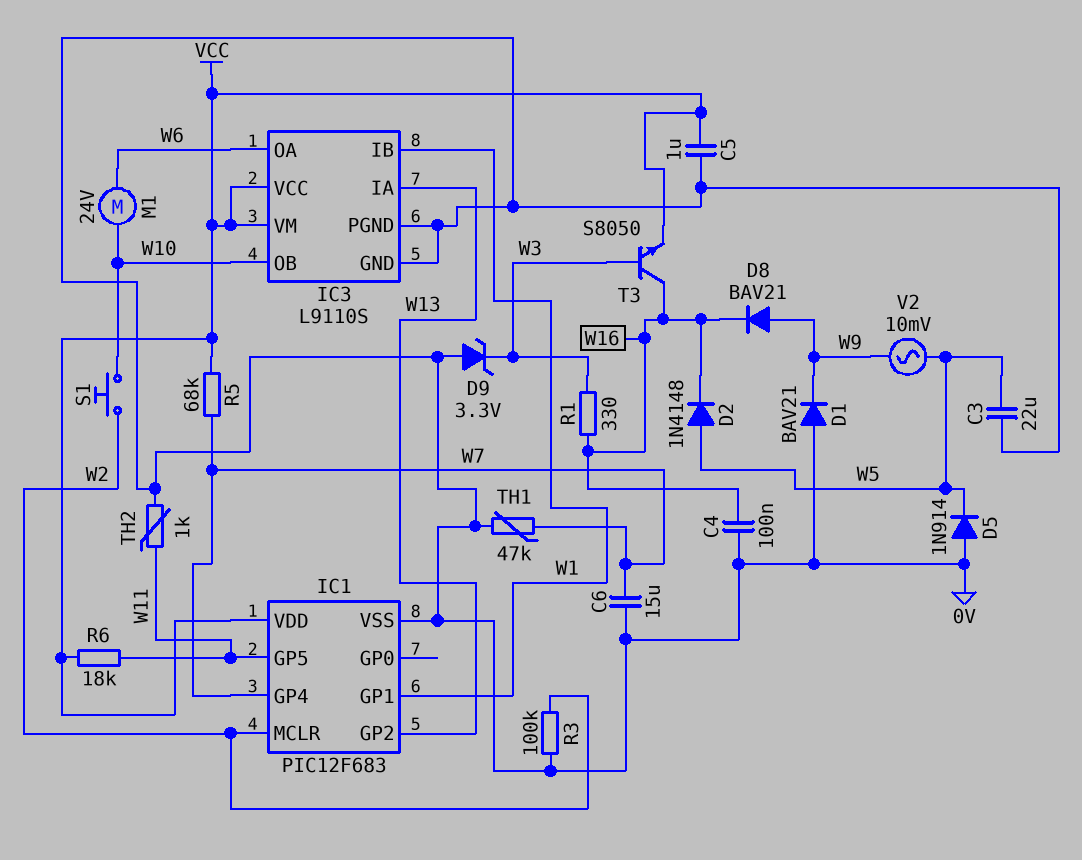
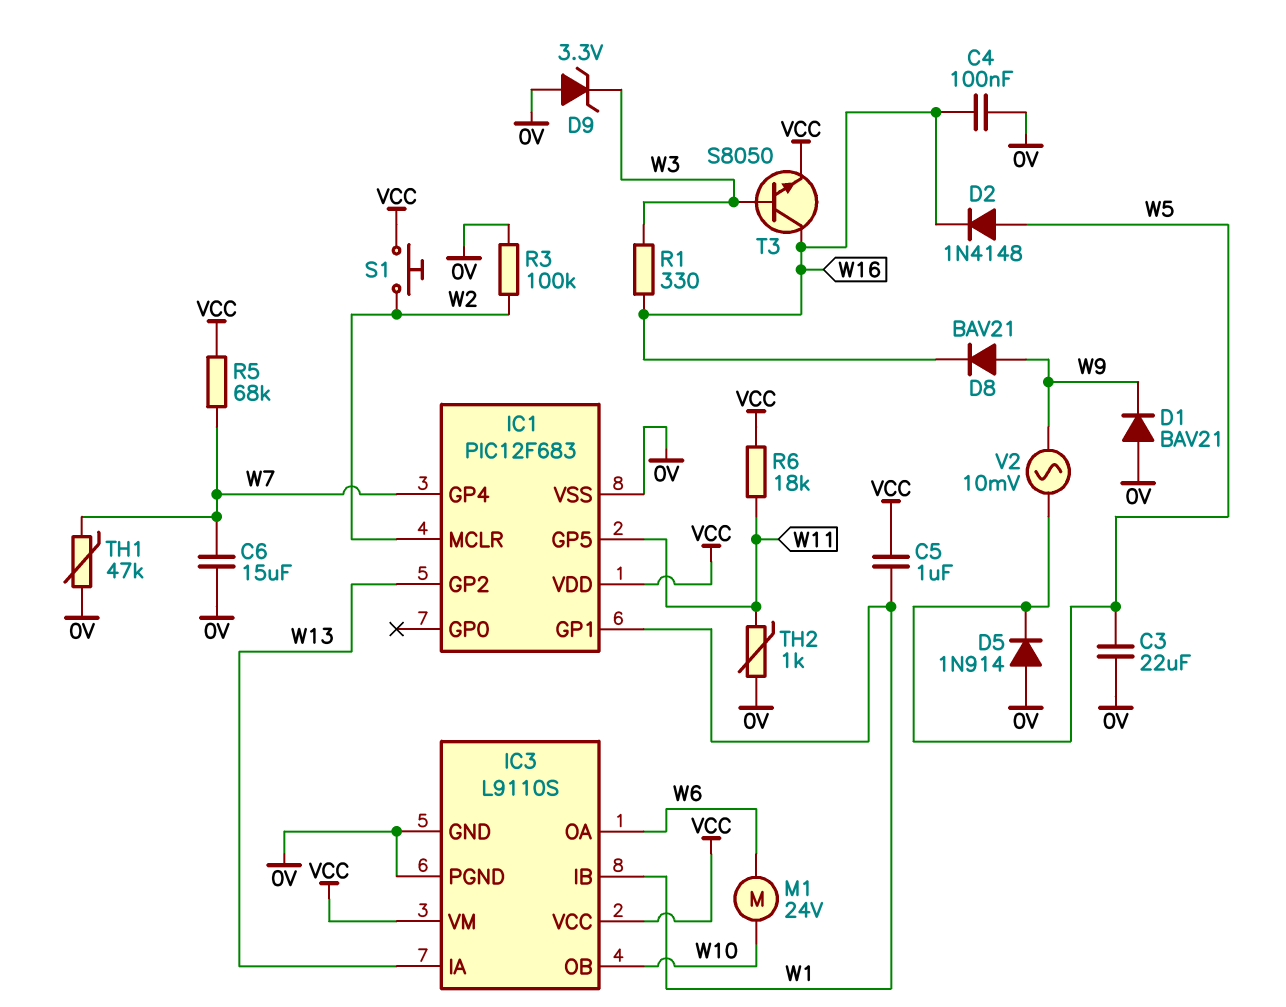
C5: 1uF (0V, VCC) -> 1uF (VCC, W1)
S1: button (W2, W10) -> button (VCC, W2)

